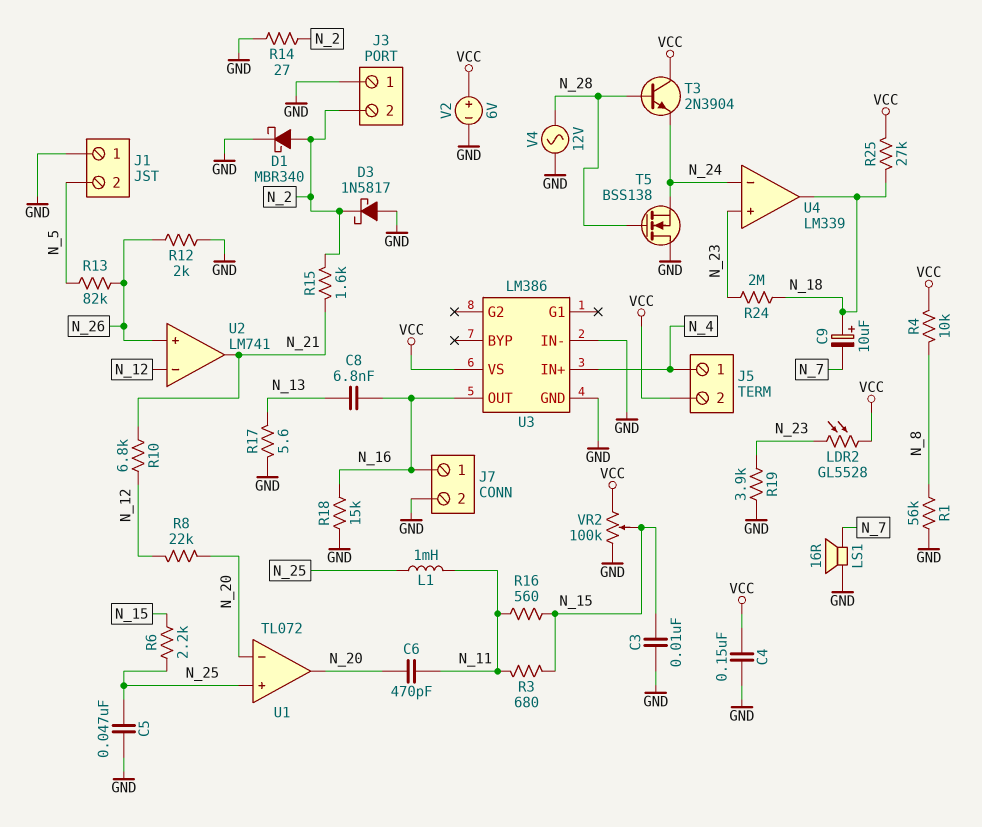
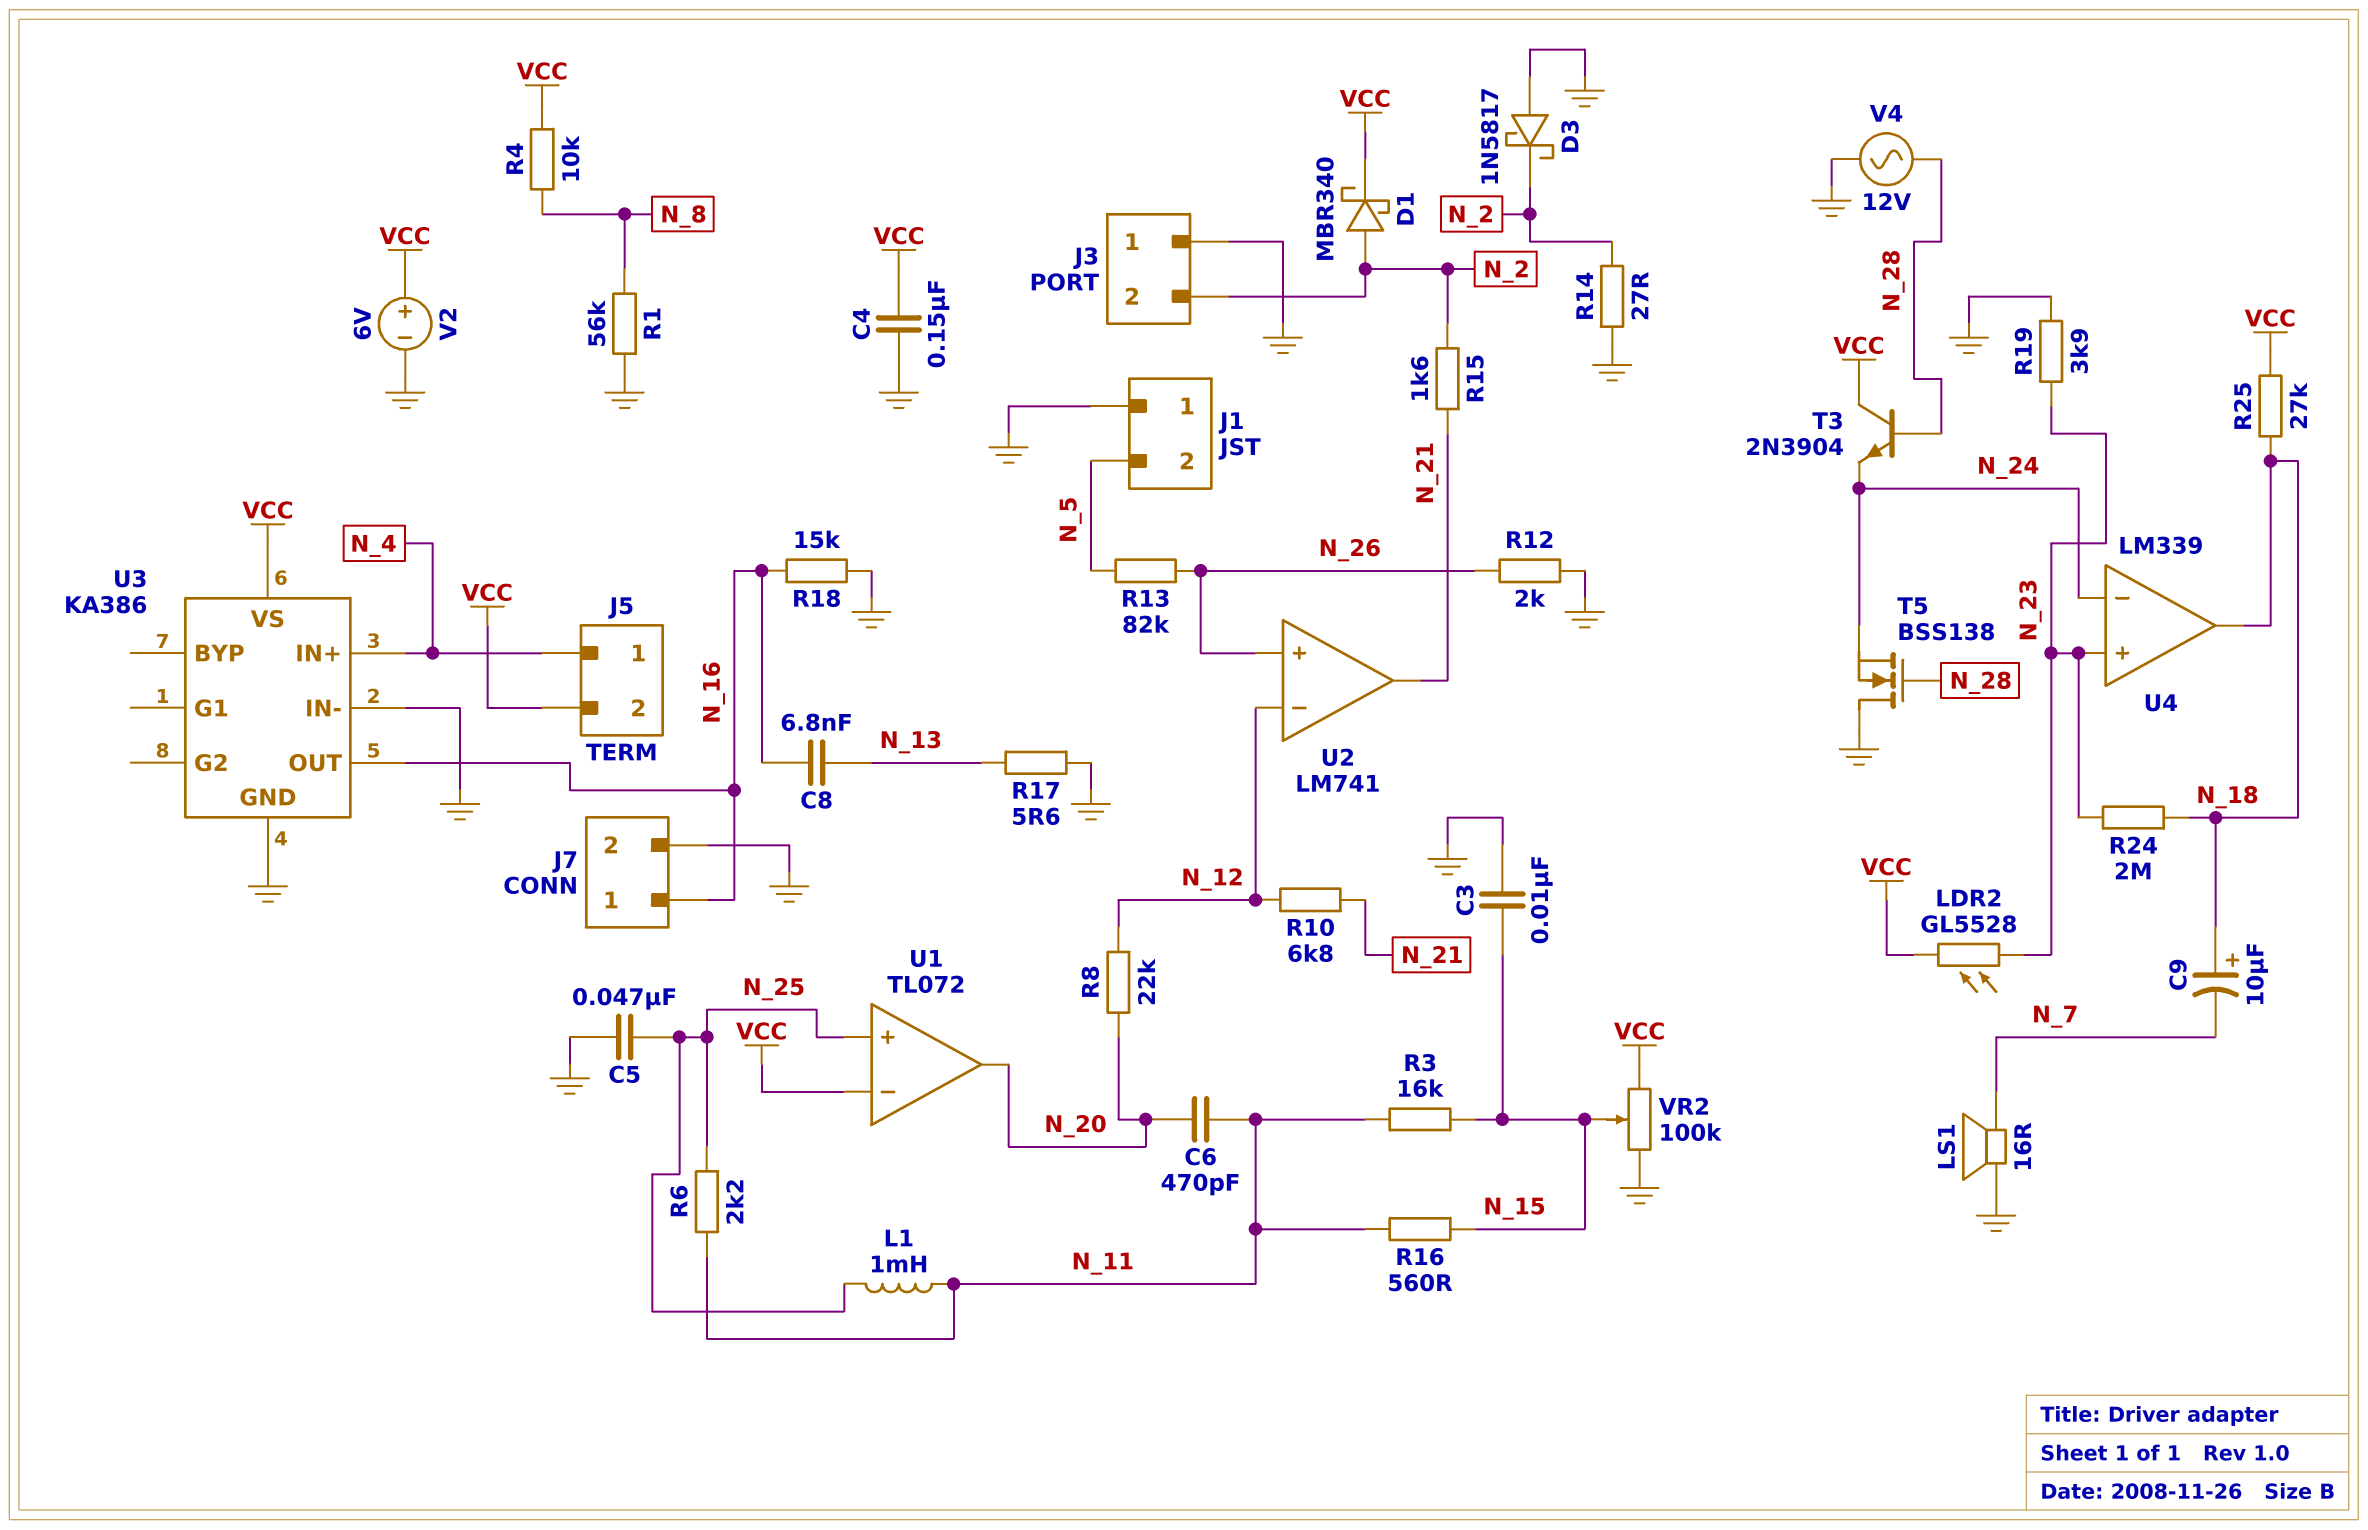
D1: schottky MBR340 (A N_2, K GND) -> schottky MBR340 (A N_2, K VCC)
R3: 680 (N_11, N_15) -> 16k (N_11, N_15)
R6: 2.2k (N_15, N_25) -> 2.2k (N_11, N_25)
U1 pin in-: N_20 -> VCC
U3: LM386 -> KA386

